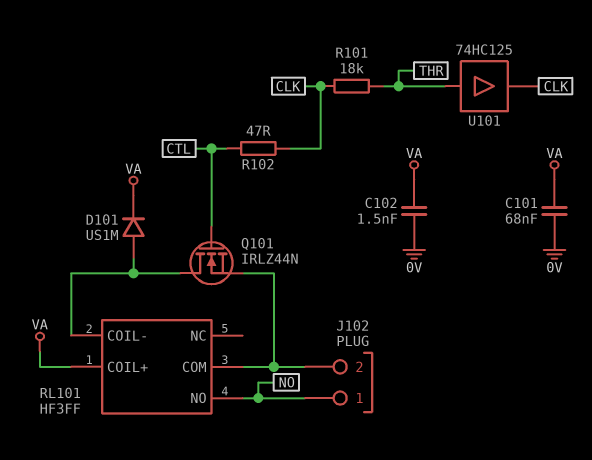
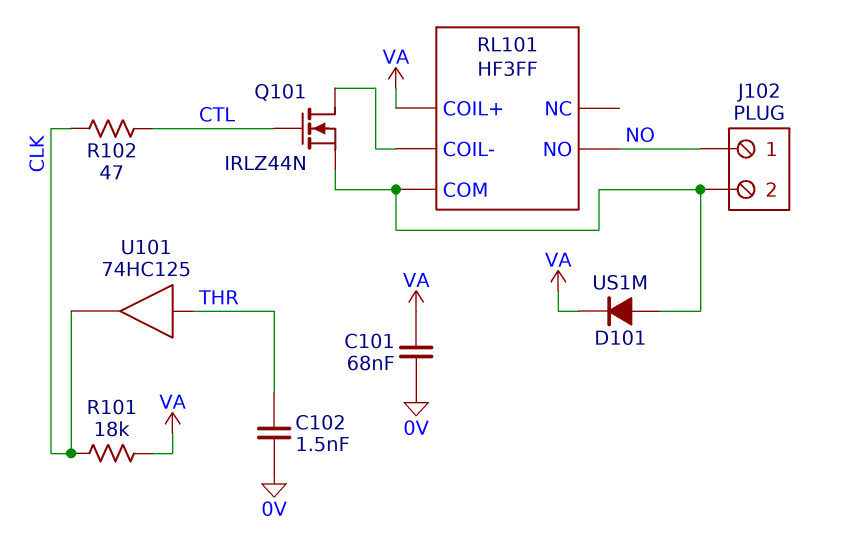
C102: 1.5nF (0V, VA) -> 1.5nF (0V, THR)
D101: diode US1M (A RL101/COIL-, K VA) -> diode US1M (A J102/2, K VA)
R101: 18k (CLK, THR) -> 18k (CLK, VA)

